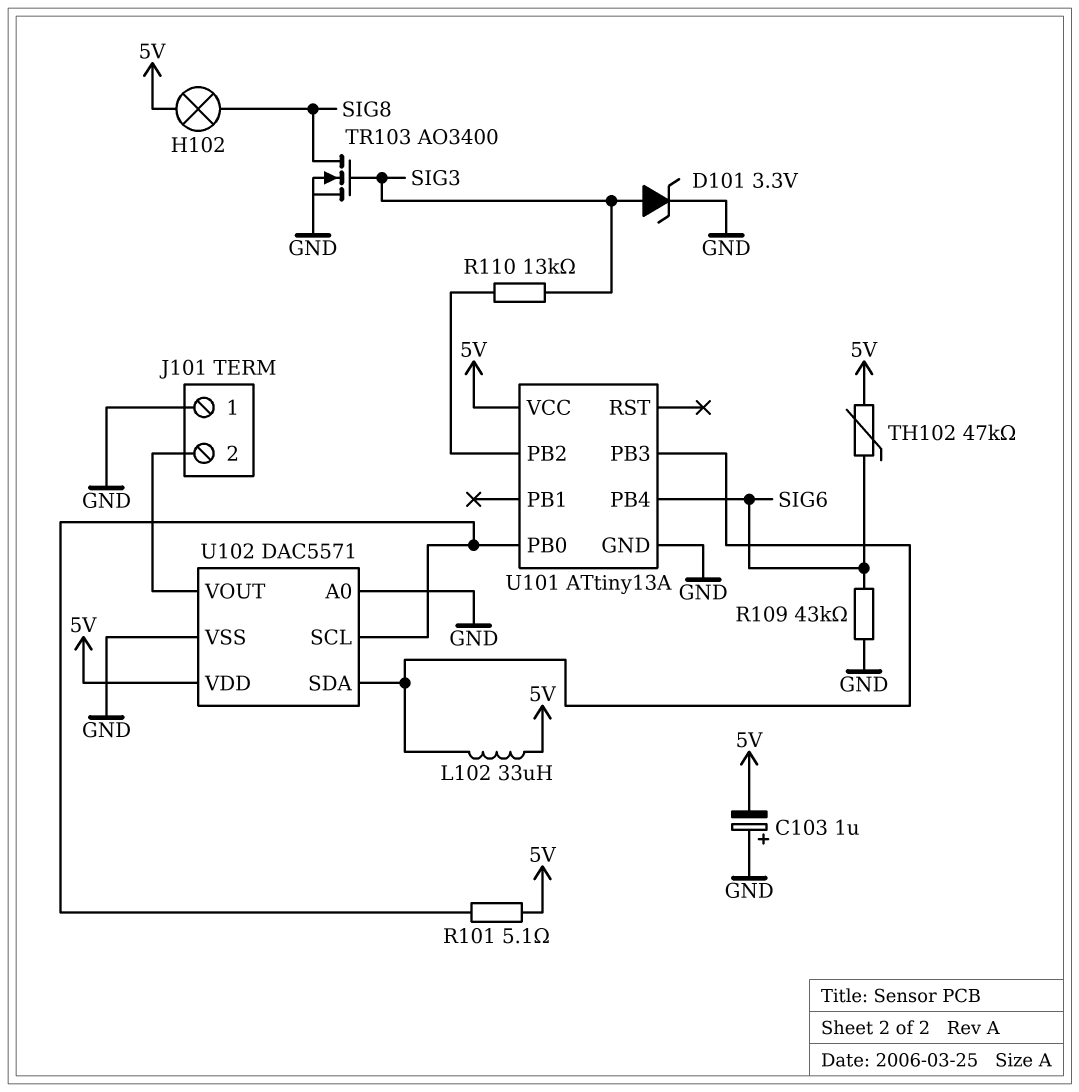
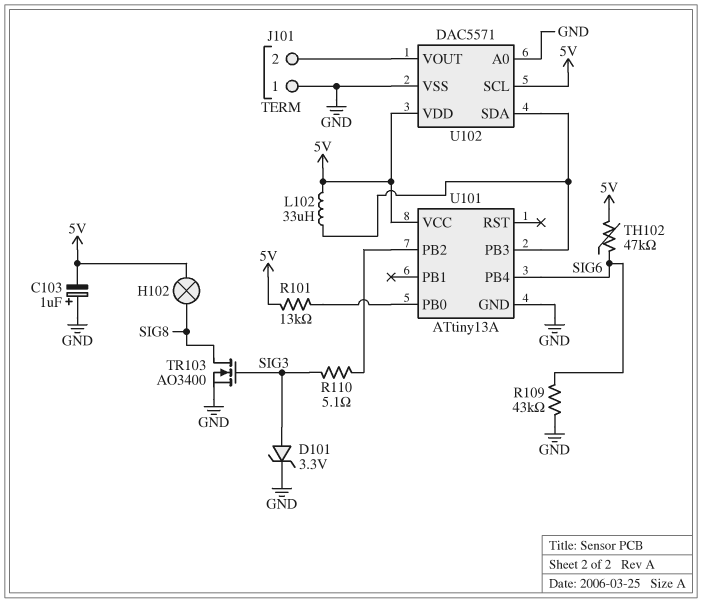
R101: 5.1 (5V, U101/PB0) -> 13k (5V, U101/PB0)
R110: 13k (SIG3, U101/PB2) -> 5.1 (SIG3, U101/PB2)
U102 pin SCL: U101/PB0 -> 5V

